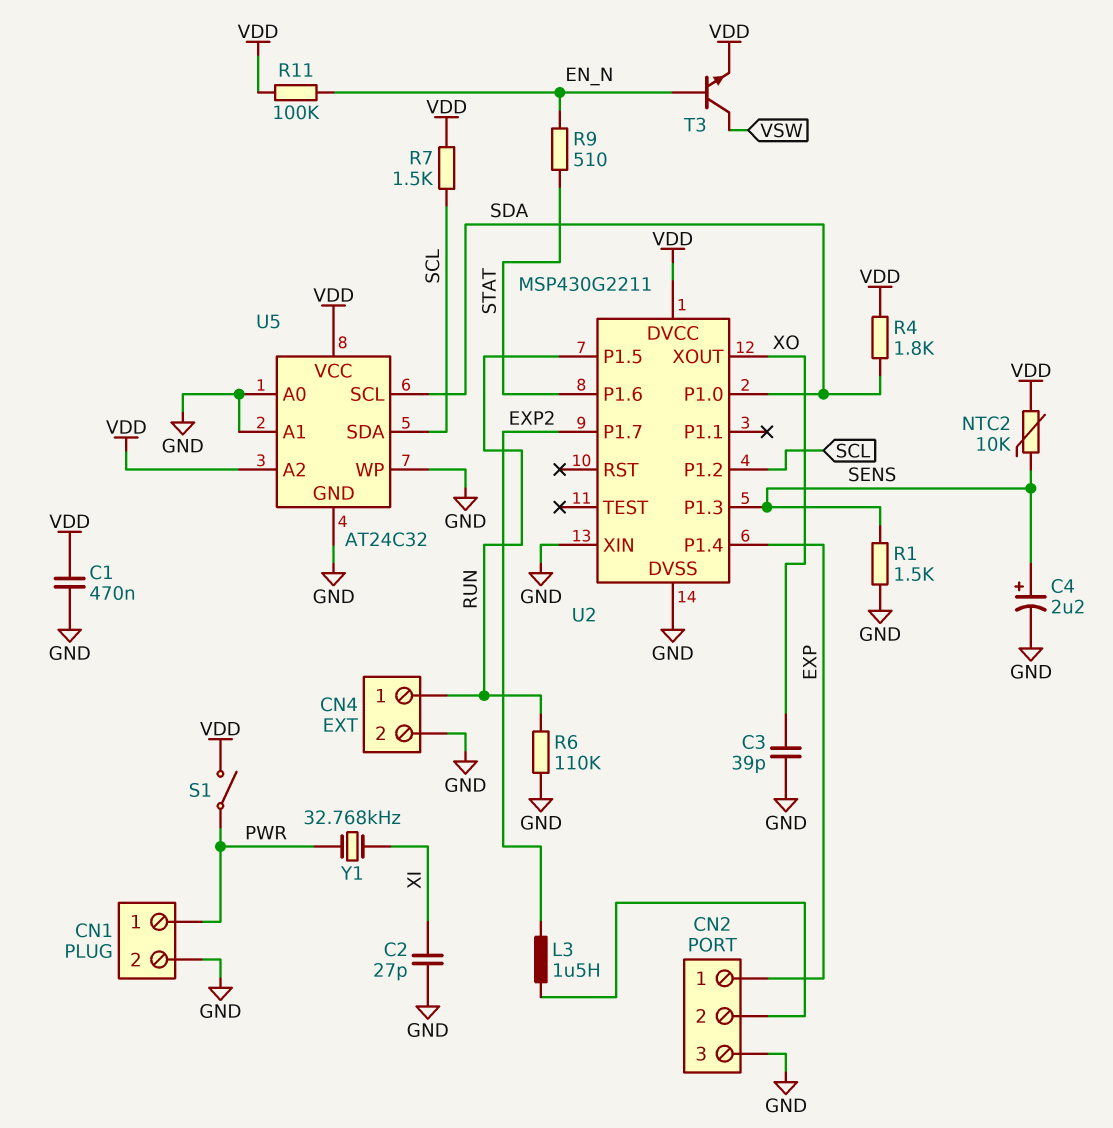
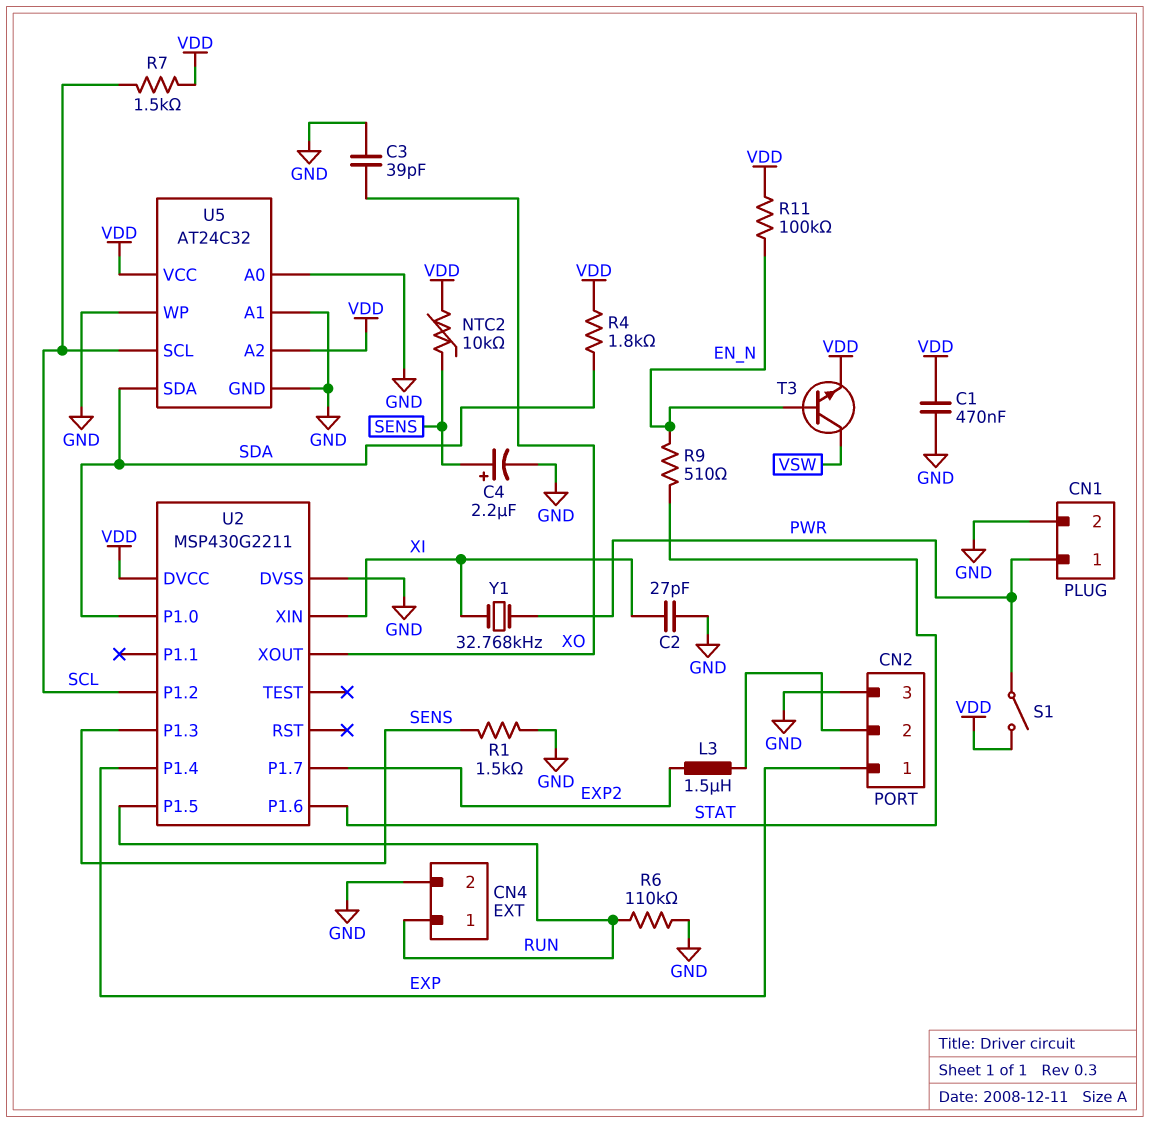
U2 pin XIN: GND -> XI
U5 pin SCL: SDA -> SCL
U5 pin SDA: SCL -> SDA

